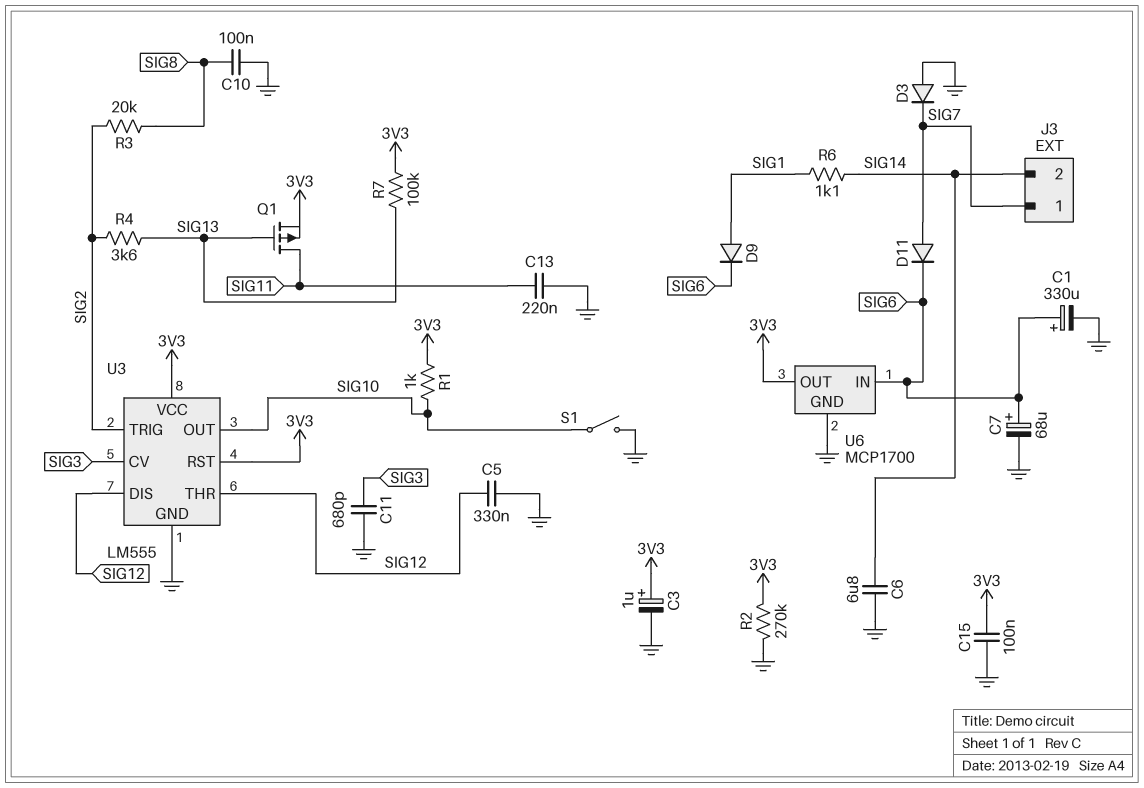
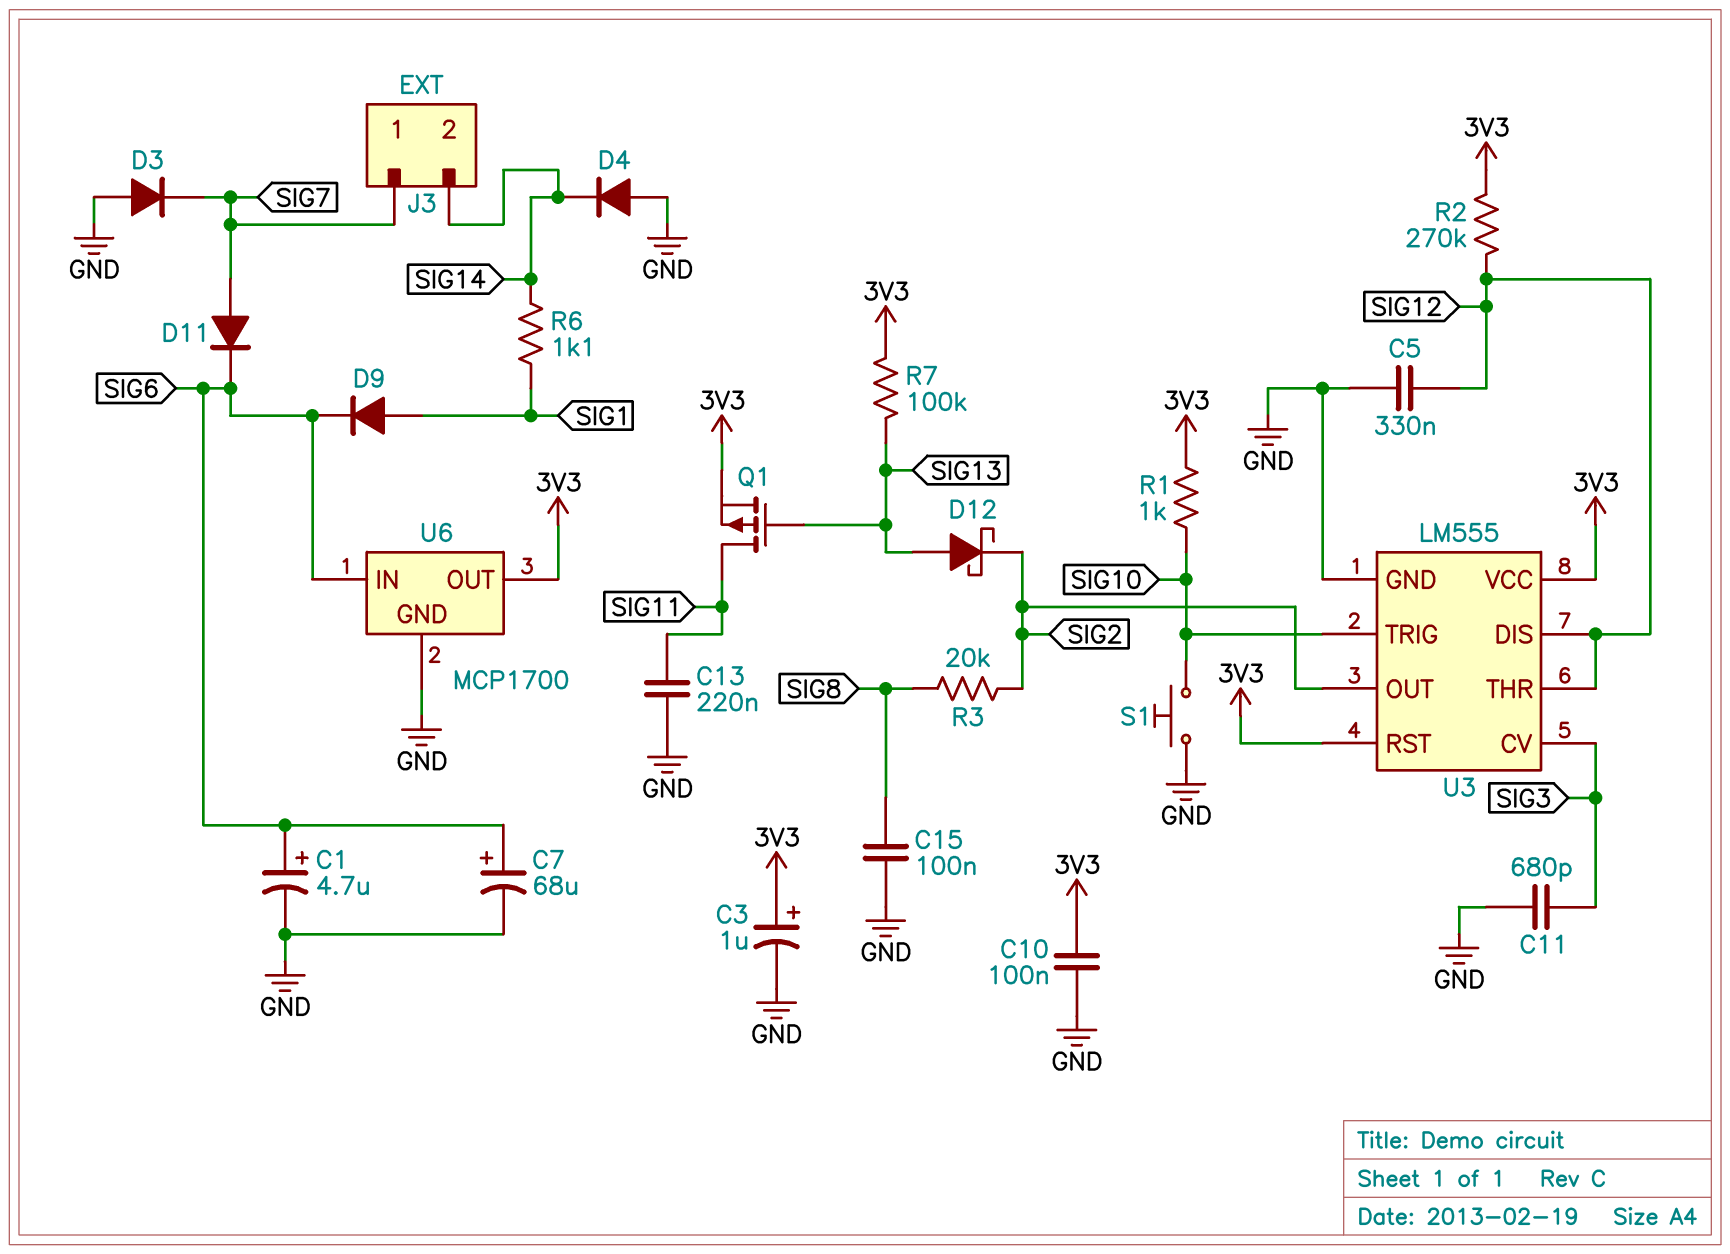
C1: 330uF (plus SIG6, minus GND) -> 4.7uF (plus SIG6, minus GND)
C6: 6.8uF (GND, SIG14) -> none
C10: 100nF (GND, SIG8) -> 100nF (3V3, GND)
C15: 100nF (3V3, GND) -> 100nF (GND, SIG8)
D4: none -> diode (A GND, K SIG14)
D12: none -> schottky (A SIG13, K SIG2)
R2: 270k (3V3, GND) -> 270k (3V3, SIG12)
R4: 3.6k (SIG2, SIG13) -> none
S1: switch (GND, SIG10) -> button (GND, SIG10)
U3 pin OUT: SIG10 -> SIG2
U3 pin TRIG: SIG2 -> SIG10

